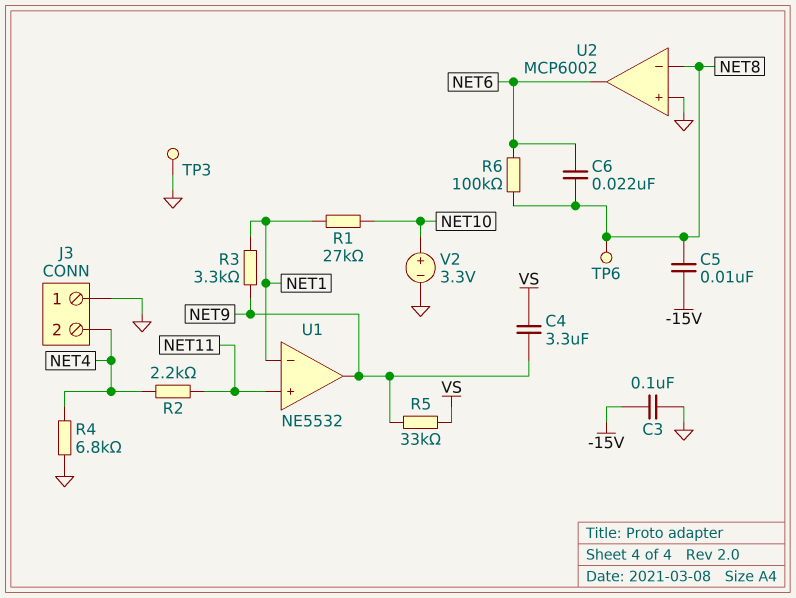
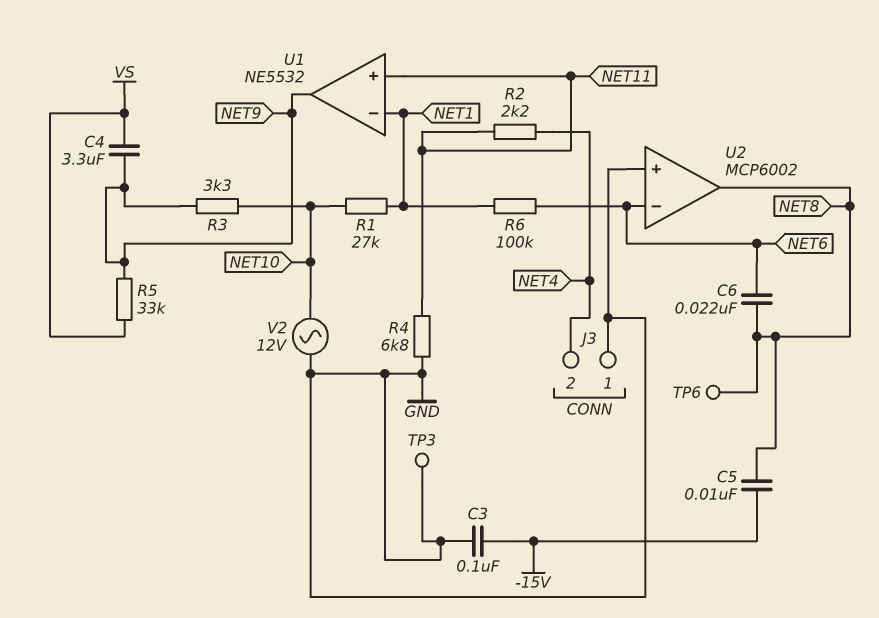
R3: 3.3k (NET1, NET9) -> 3.3k (NET9, NET10)
R4: 6.8k (GND, NET4) -> 6.8k (GND, NET11)
R6: 100k (NET6, NET8) -> 100k (NET1, NET6)
U2 pin in-: NET8 -> NET6
U2 pin out: NET6 -> NET8
V2: 3.3V (plus NET10, minus GND) -> AC 12V (GND, NET10)

